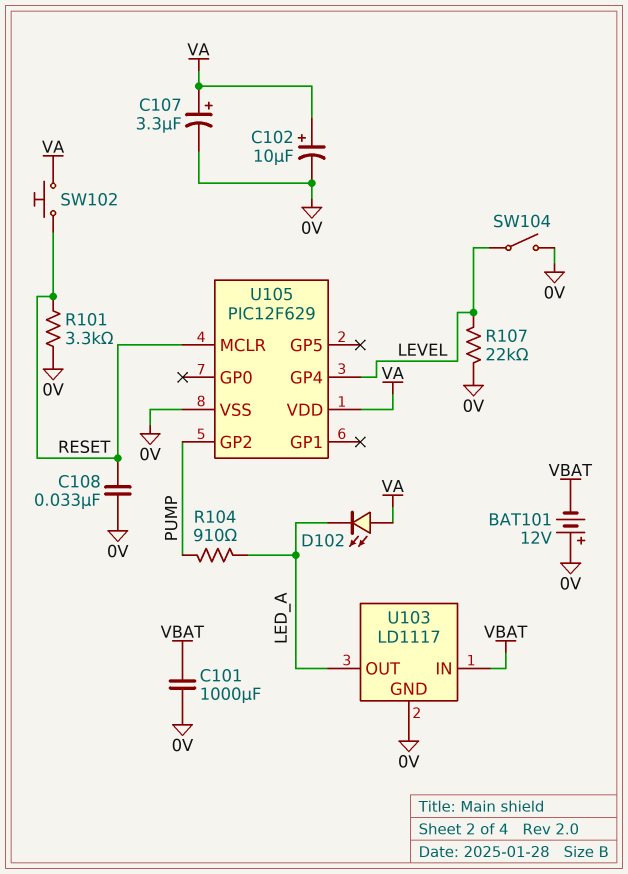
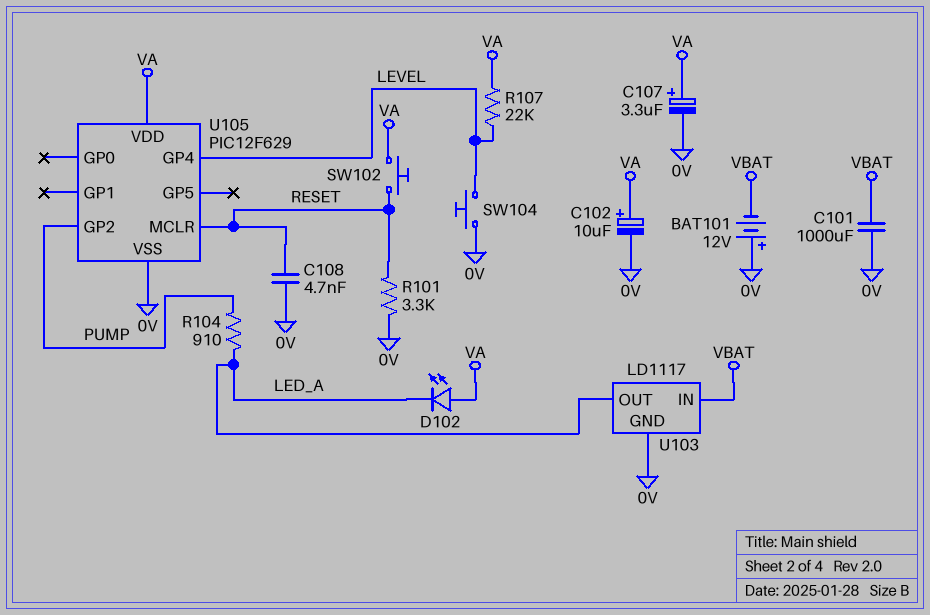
C108: 33nF (0V, RESET) -> 4.7nF (0V, RESET)
R107: 22k (0V, LEVEL) -> 22k (LEVEL, VA)
SW104: switch (0V, LEVEL) -> button (0V, LEVEL)

